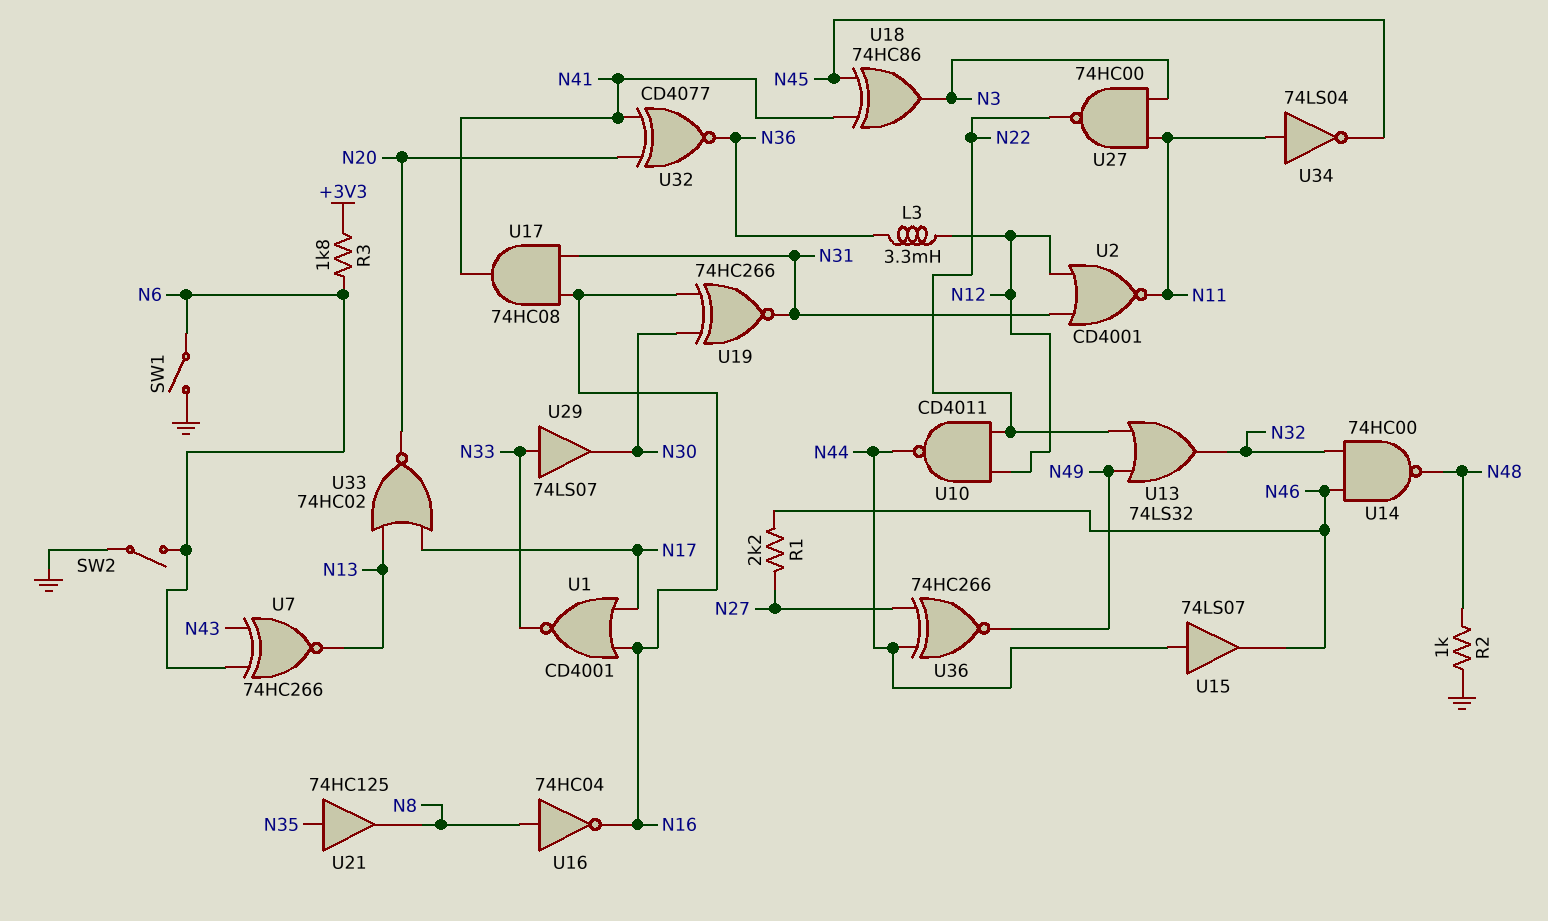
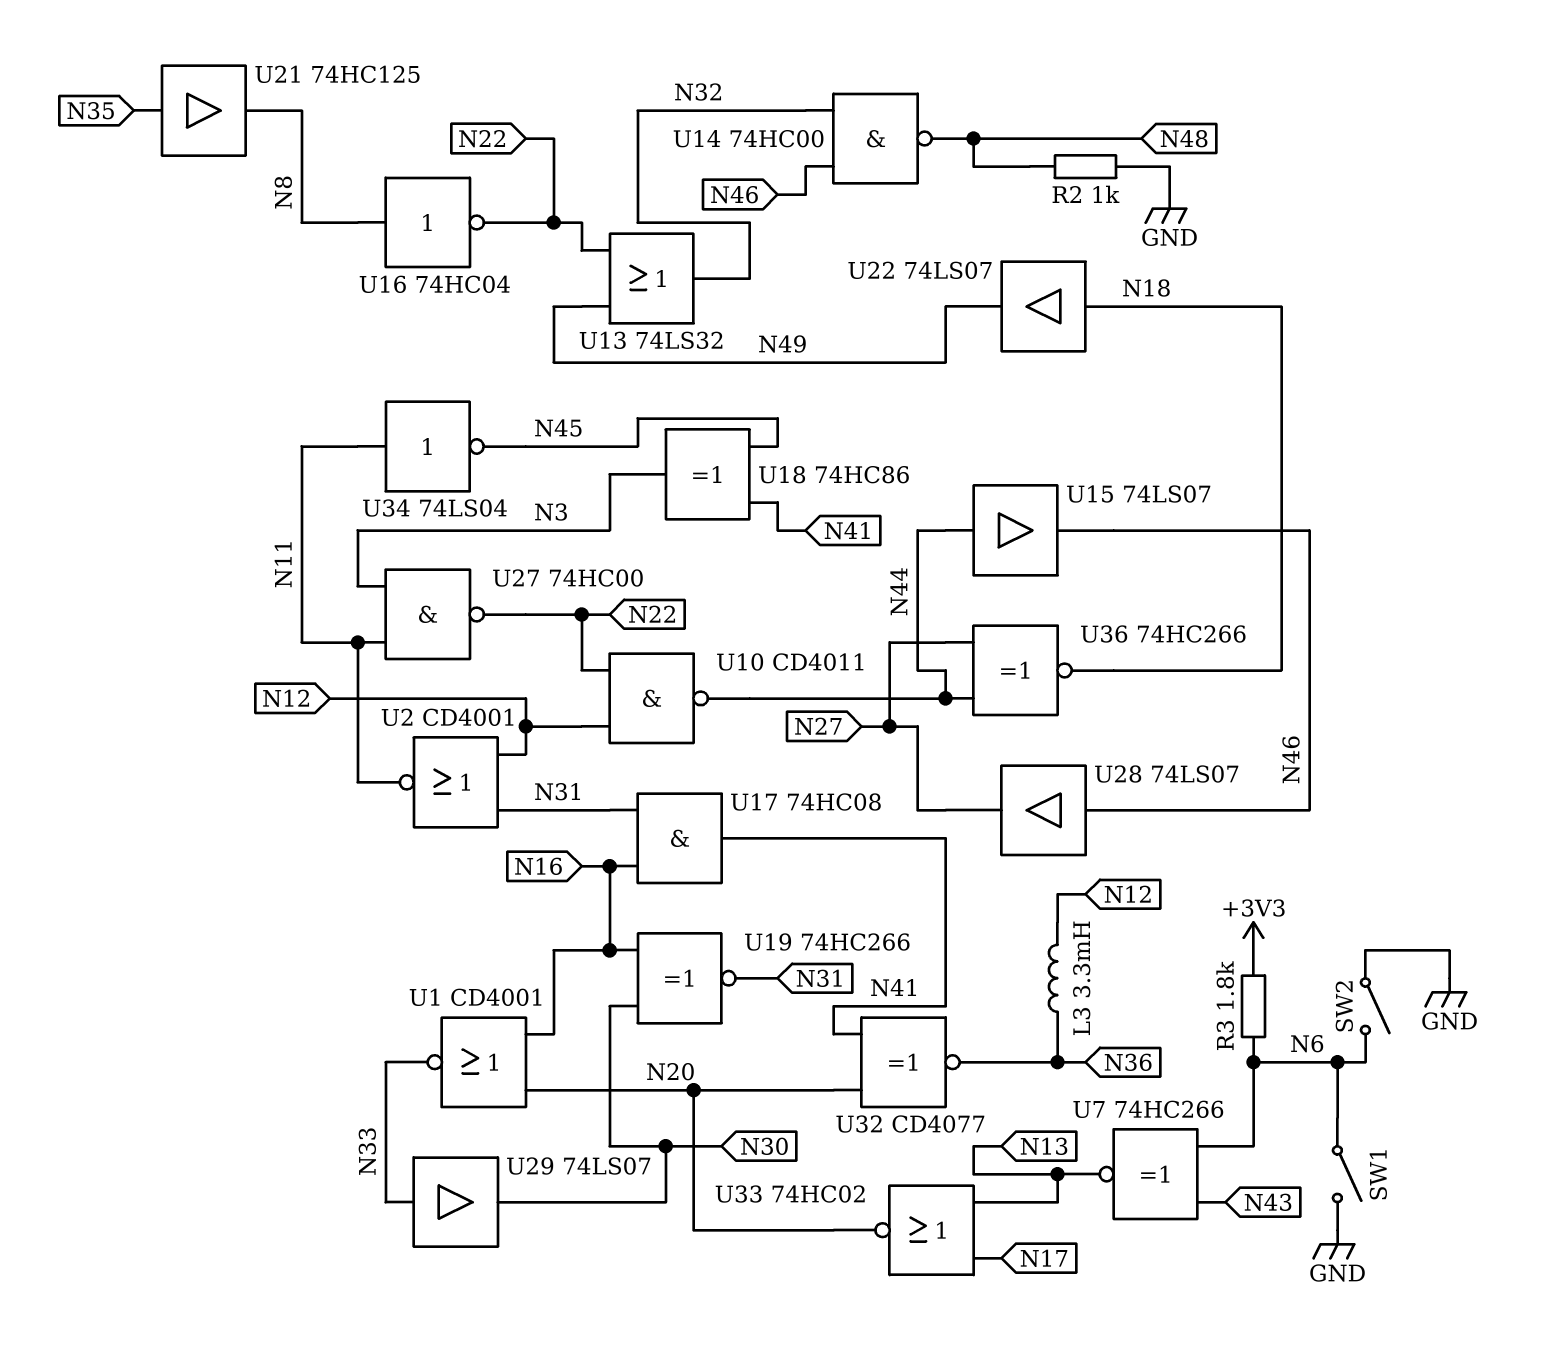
R1: 2.2k (N27, N46) -> none
U1: NOR CD4001 (in N16, in N17, out N33) -> NOR CD4001 (in N16, in N20, out N33)
U16: NOT 74HC04 (in N8, out N16) -> NOT 74HC04 (in N8, out N22)
U22: none -> buffer 74LS07 (in N18, out N49)
U28: none -> buffer 74LS07 (in N46, out N27)
U36: XNOR 74HC266 (in N27, in N44, out N49) -> XNOR 74HC266 (in N27, in N44, out N18)

